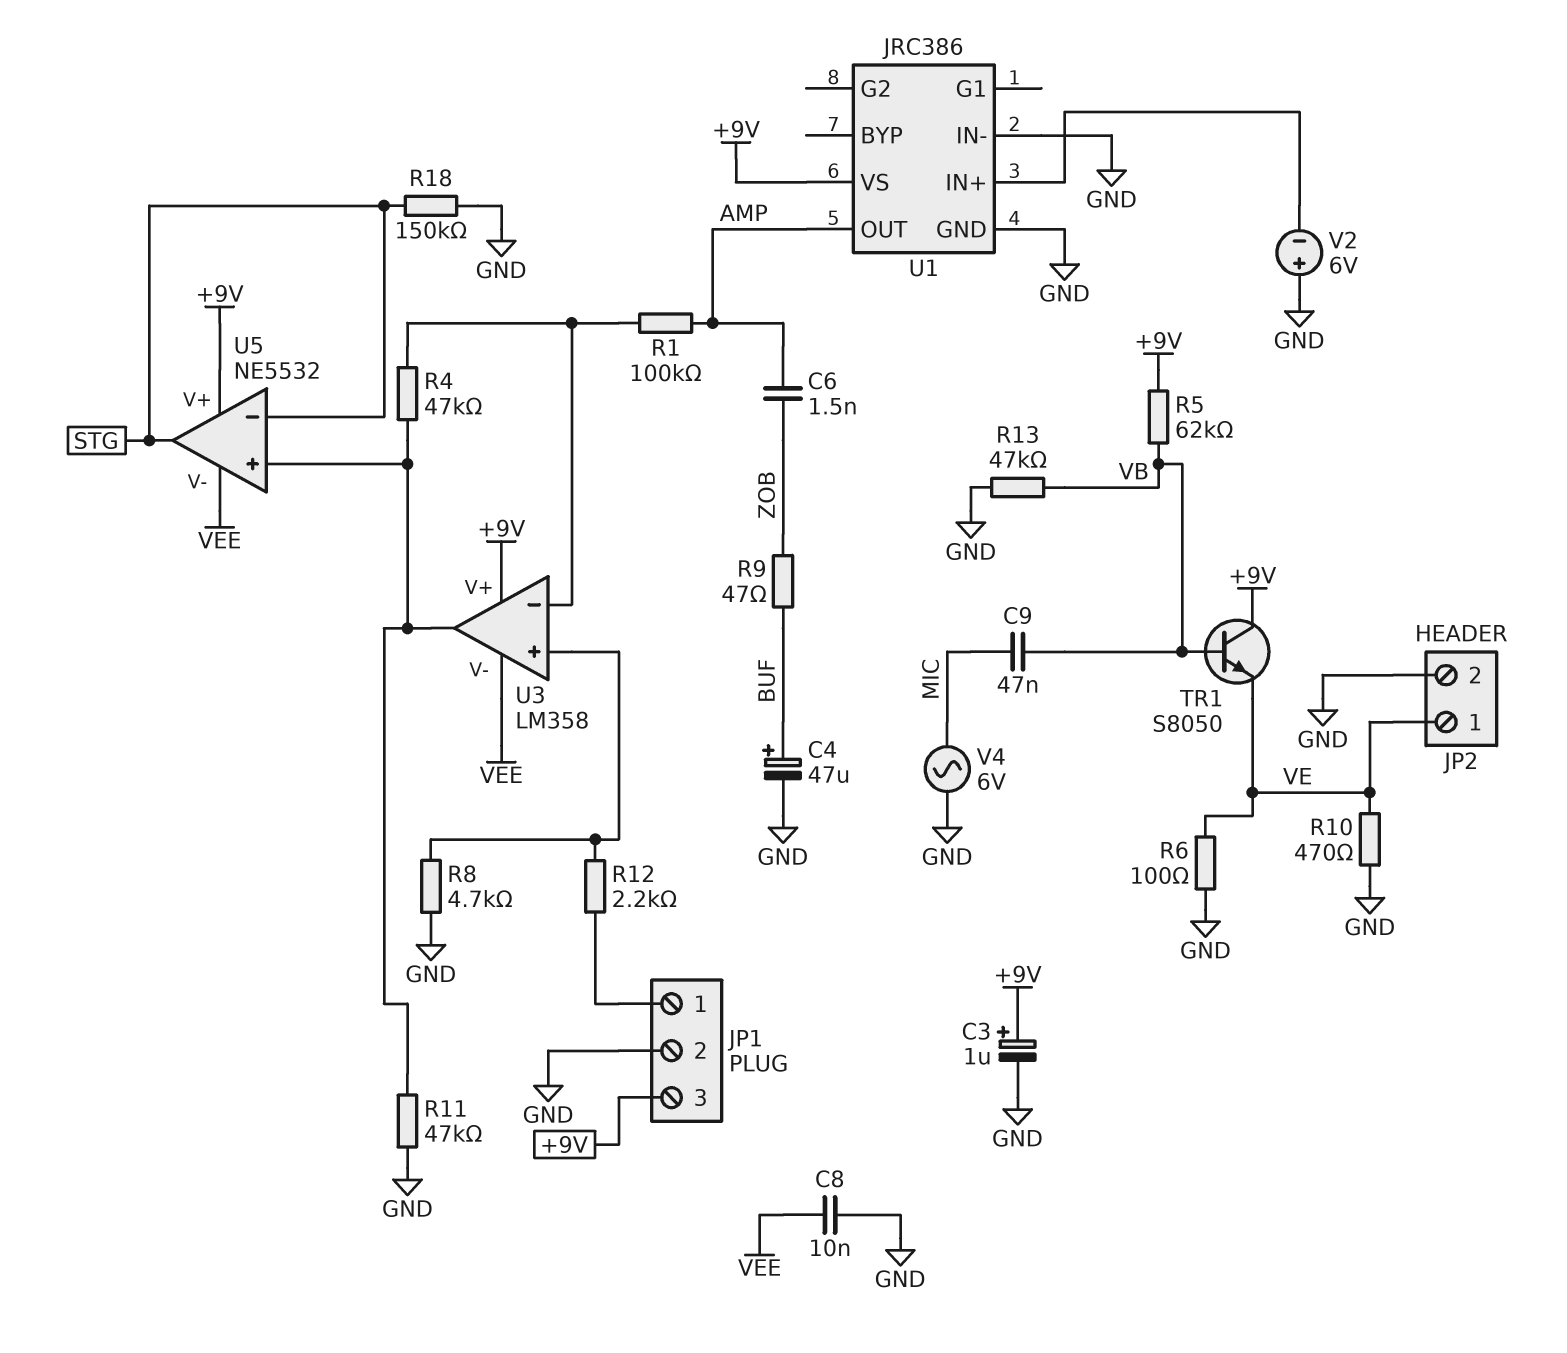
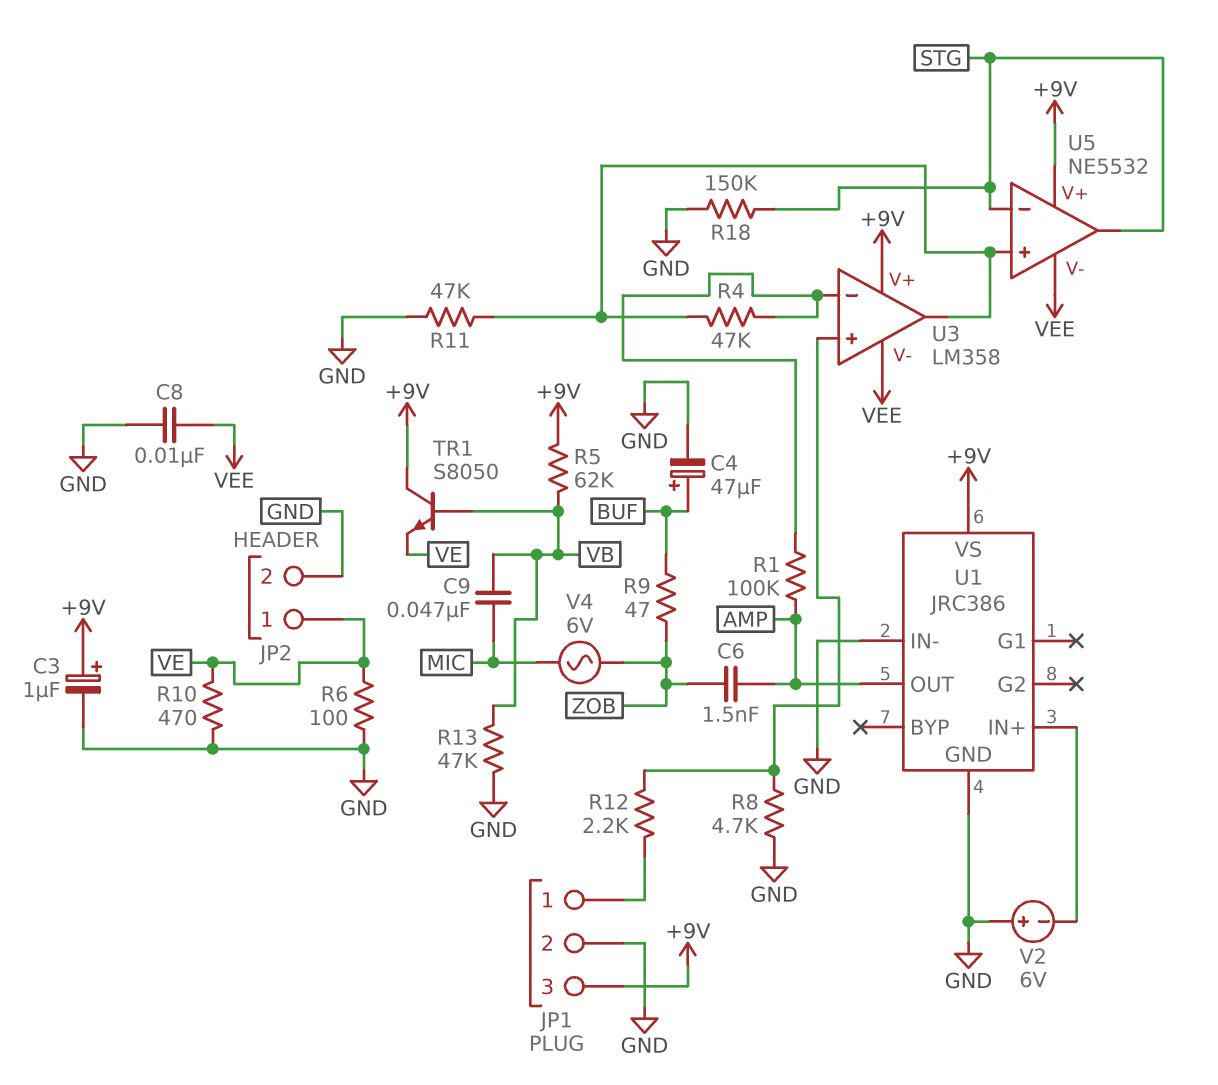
V4: AC 6V (GND, MIC) -> AC 6V (MIC, ZOB)

